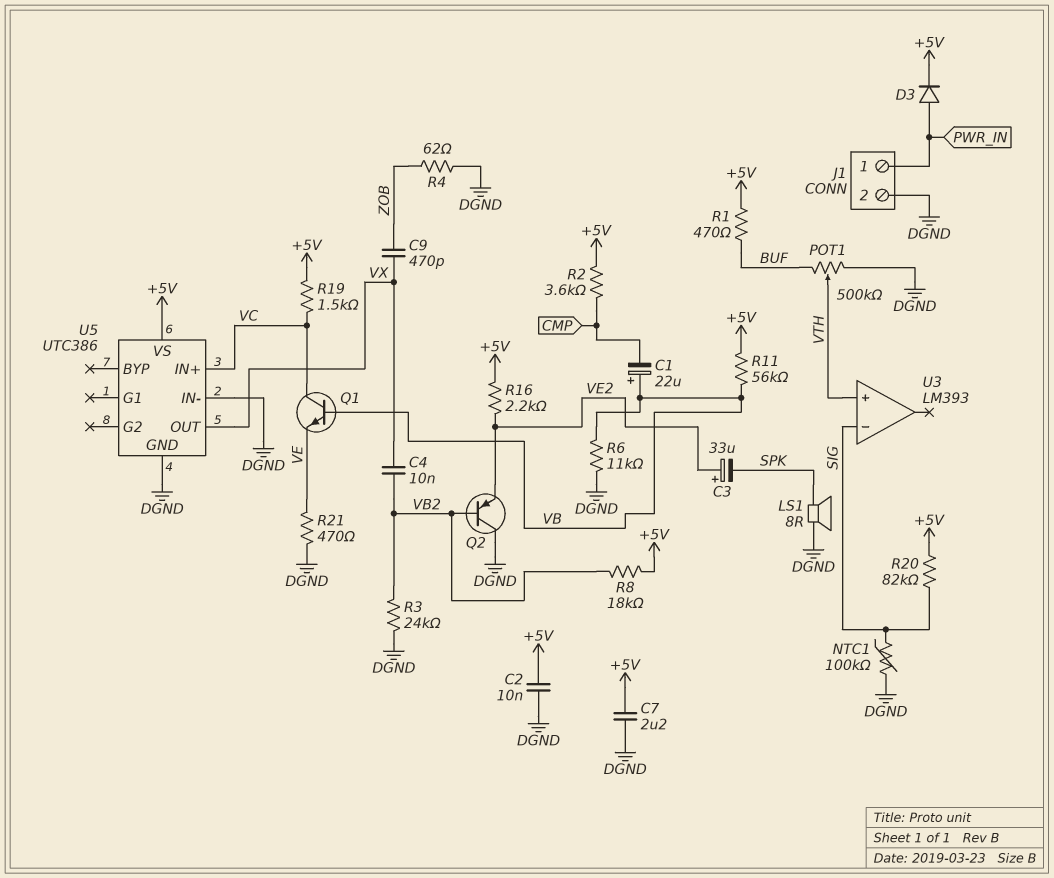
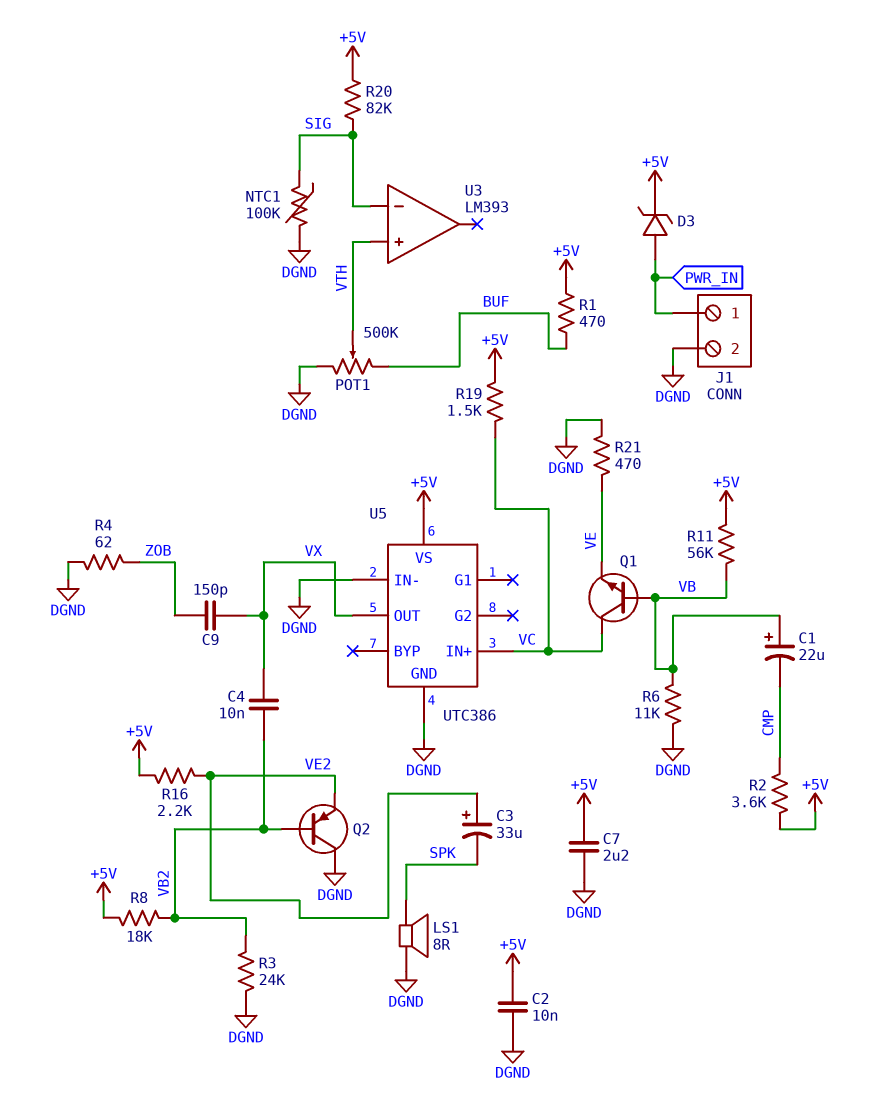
C9: 470pF (VX, ZOB) -> 150pF (VX, ZOB)
D3: diode (A PWR_IN, K +5V) -> zener (A PWR_IN, K +5V)

